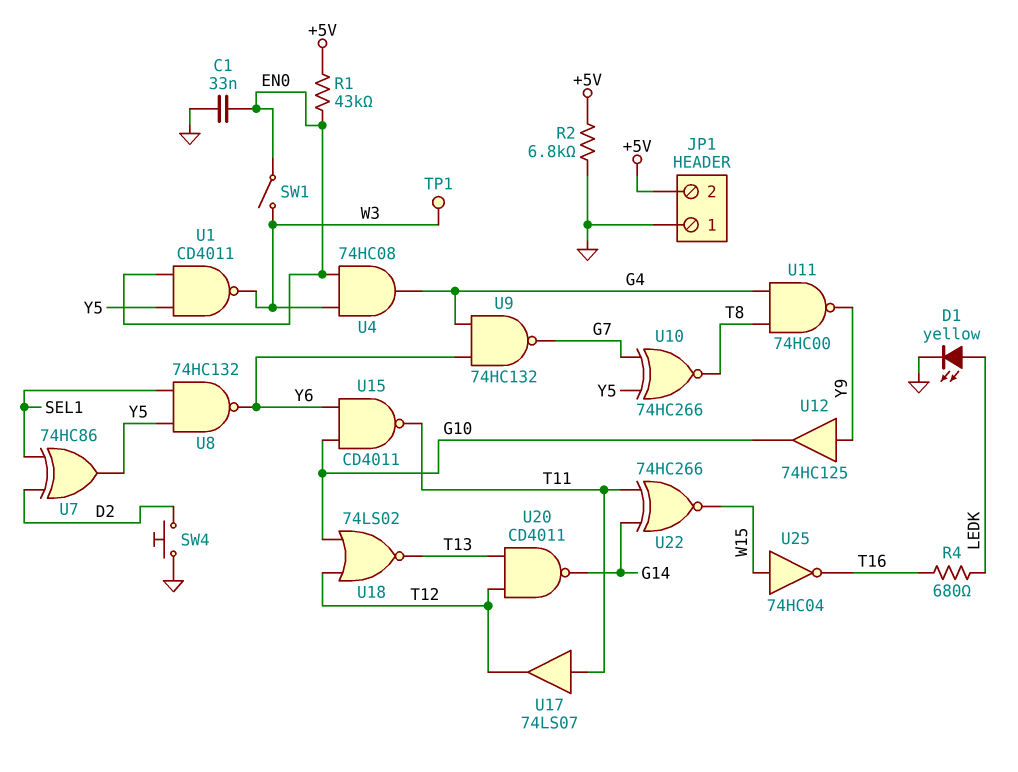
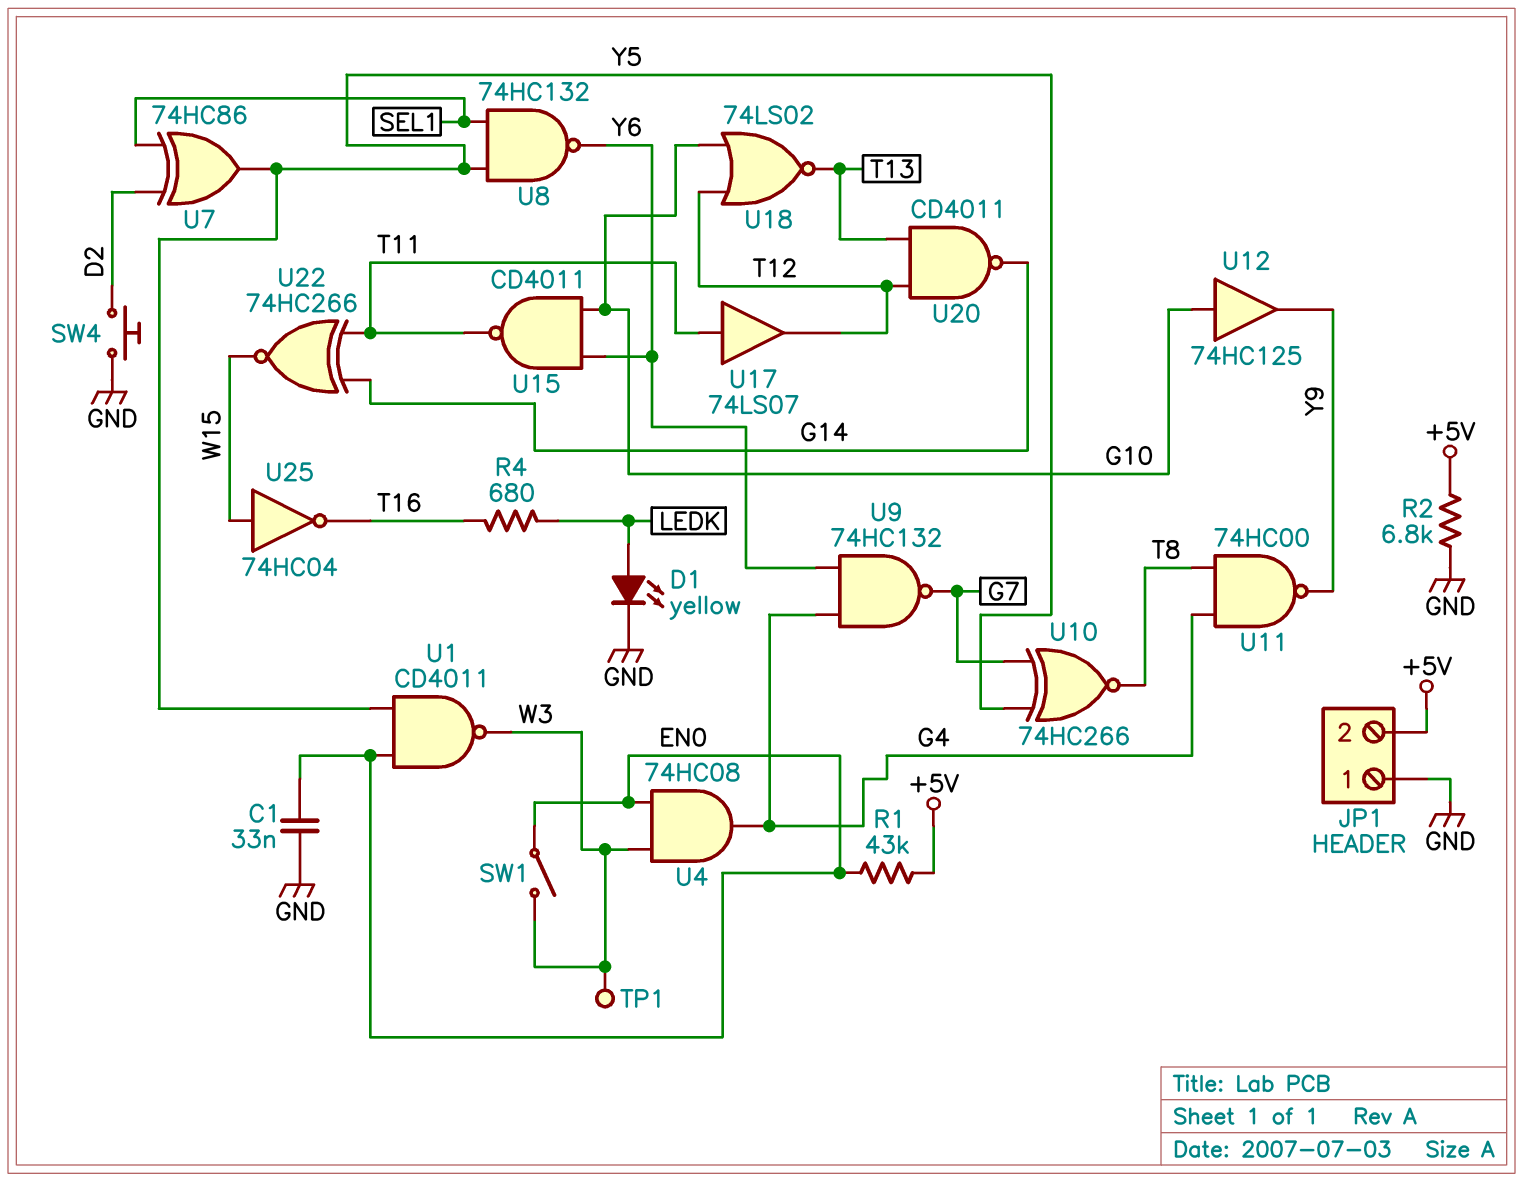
U12: buffer 74HC125 (in Y9, out G10) -> buffer 74HC125 (in G10, out Y9)

